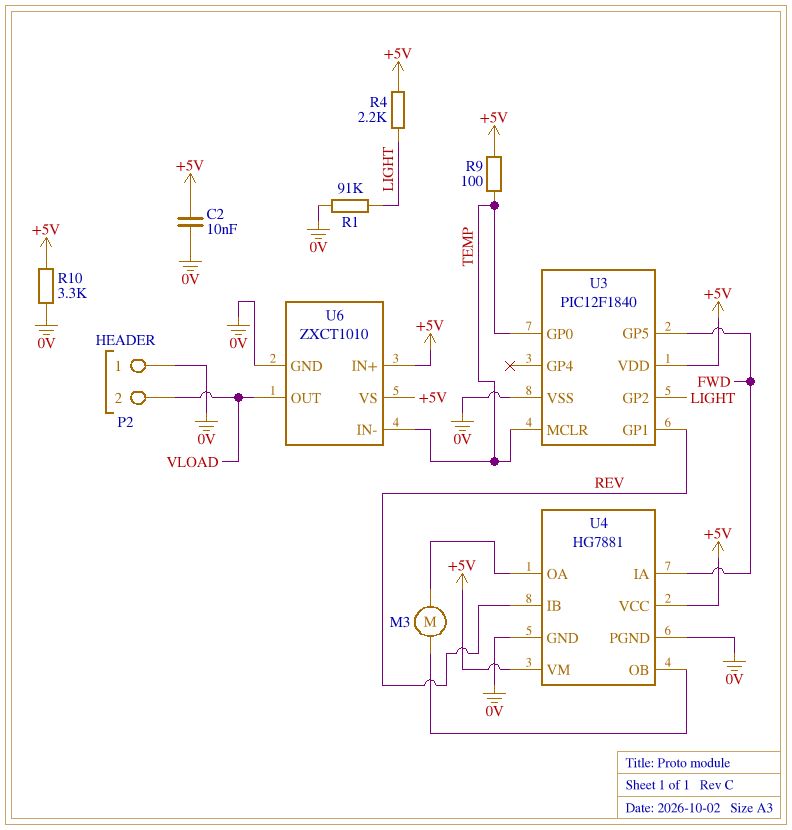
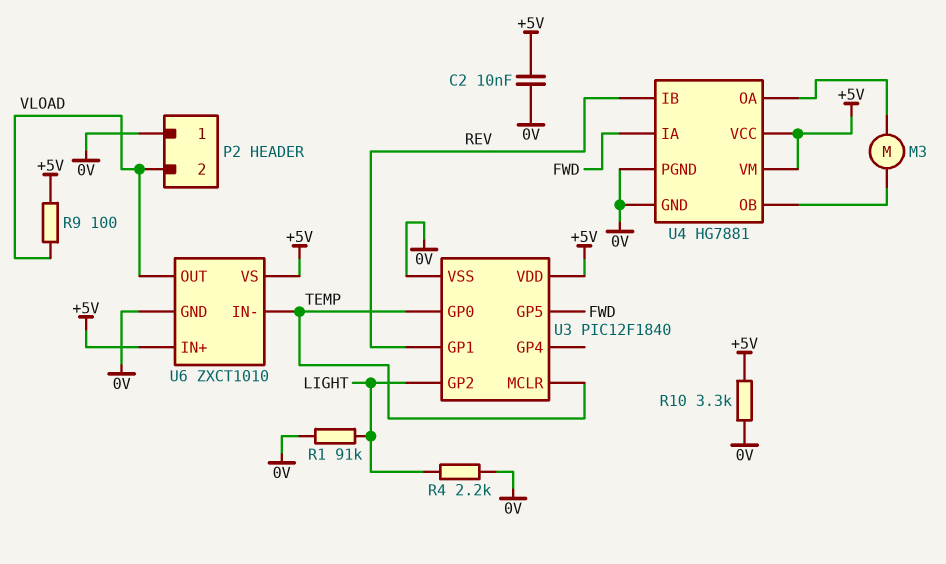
R4: 2.2k (+5V, LIGHT) -> 2.2k (0V, LIGHT)
R9: 100 (+5V, TEMP) -> 100 (+5V, VLOAD)

